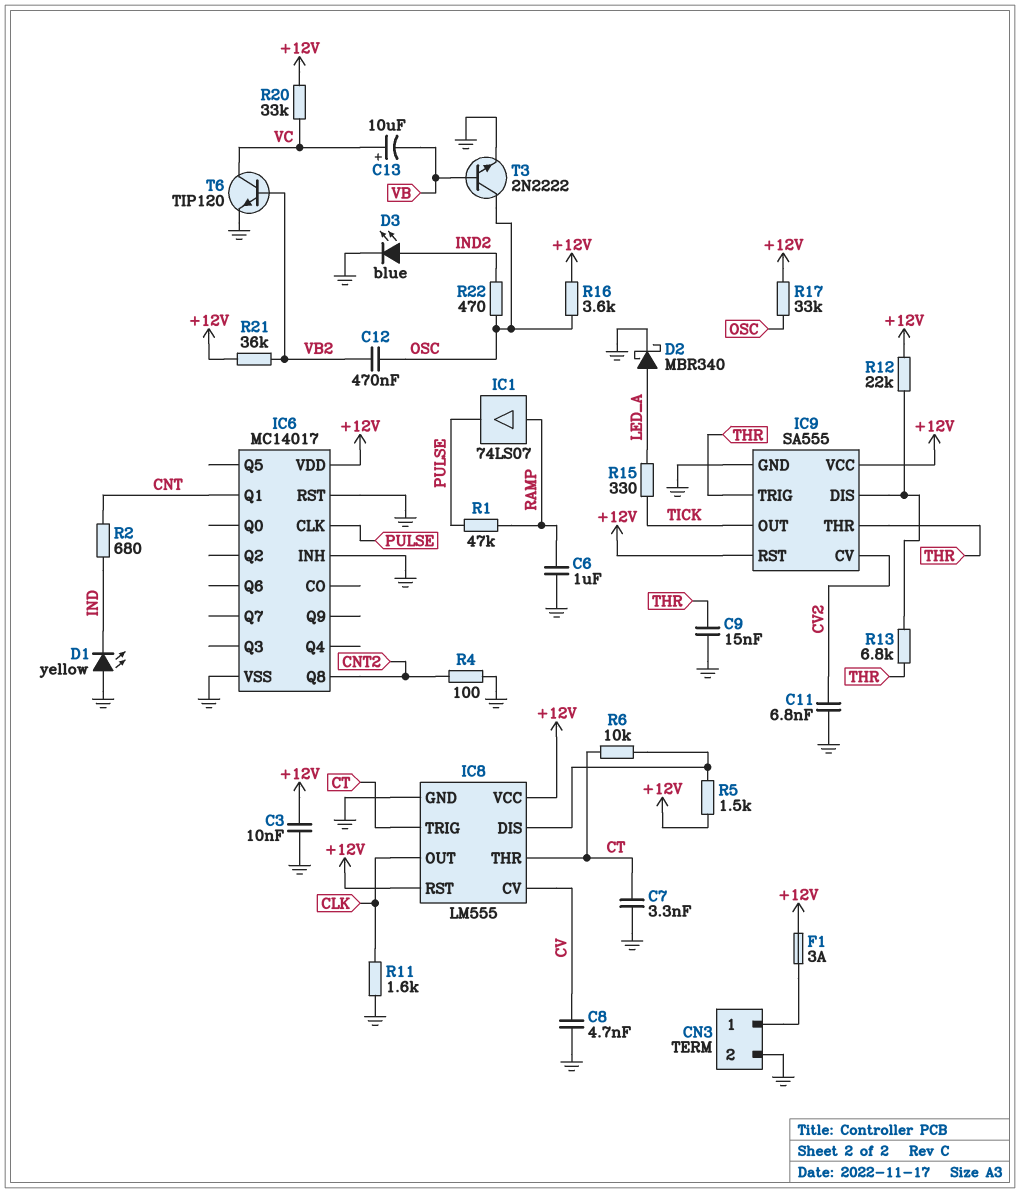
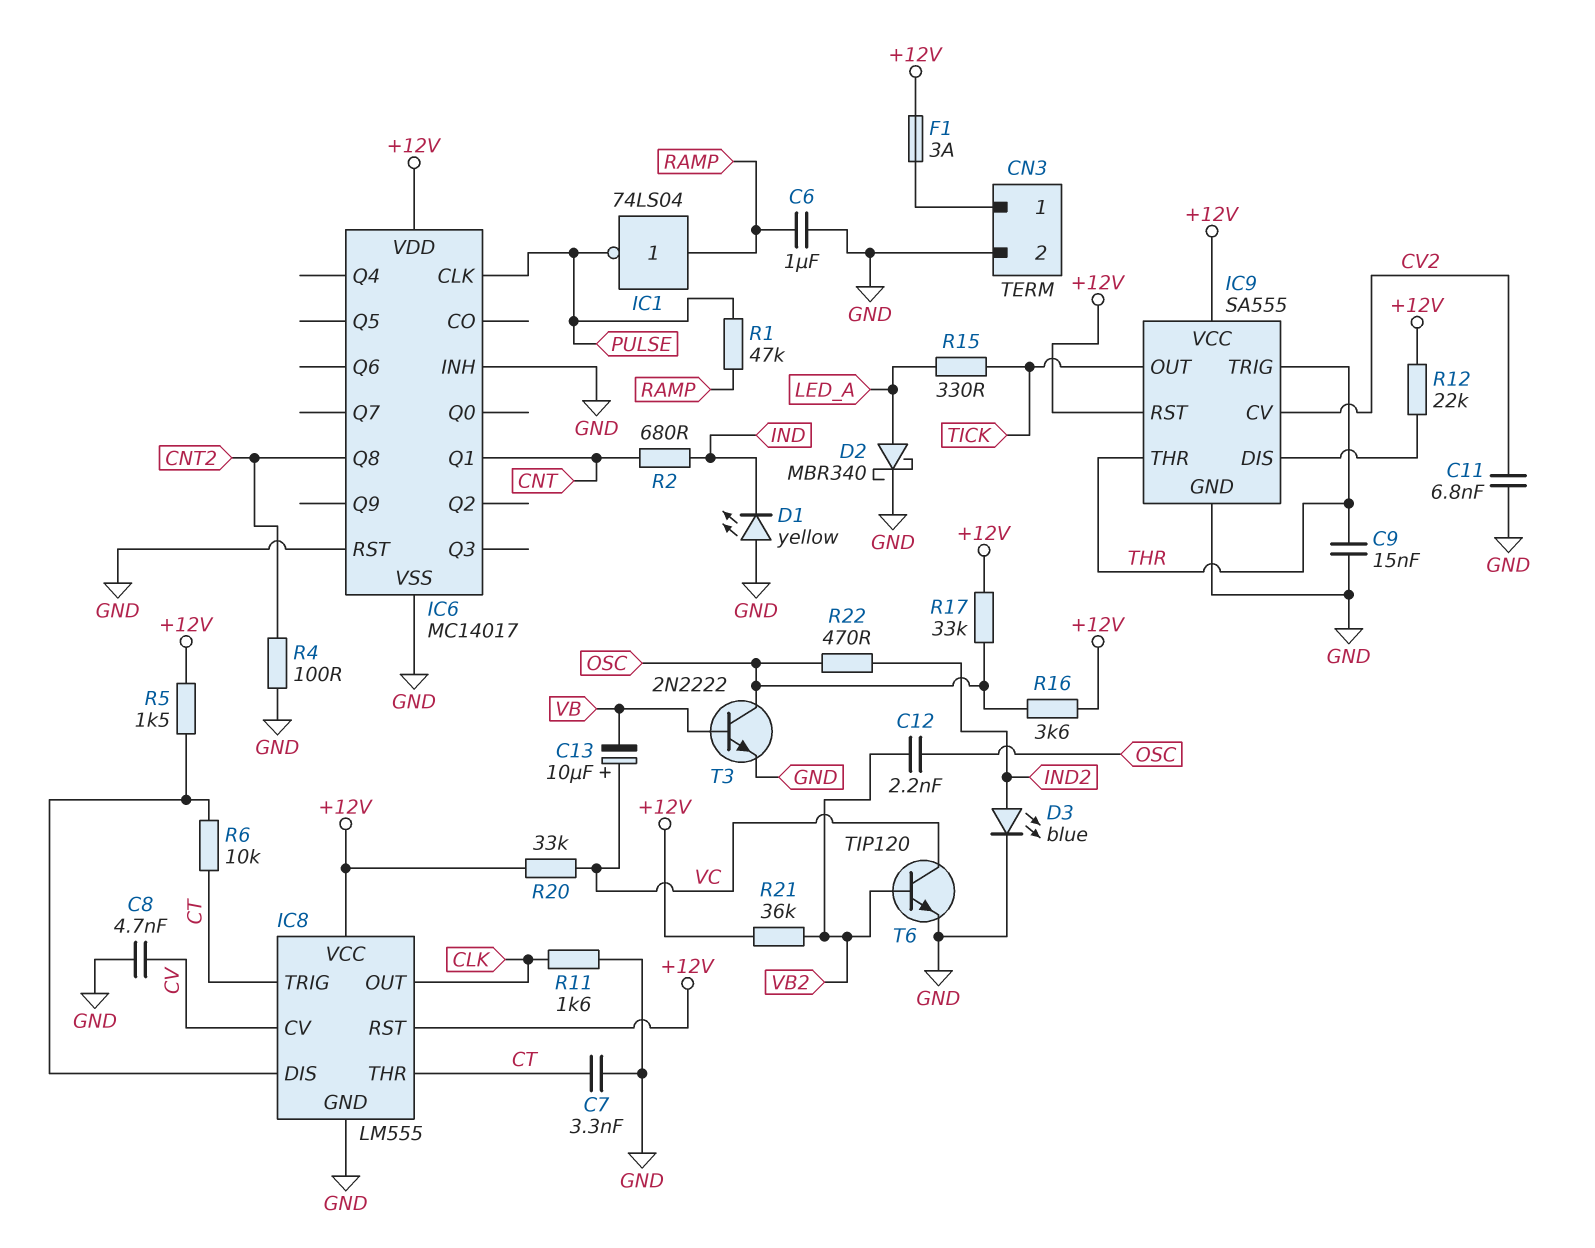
C3: 10nF (+12V, GND) -> none
C12: 470nF (OSC, VB2) -> 2.2nF (OSC, VB2)
IC1: buffer 74LS07 (in RAMP, out PULSE) -> NOT 74LS04 (in RAMP, out PULSE)
R13: 6.8k (IC9/DIS, THR) -> none

